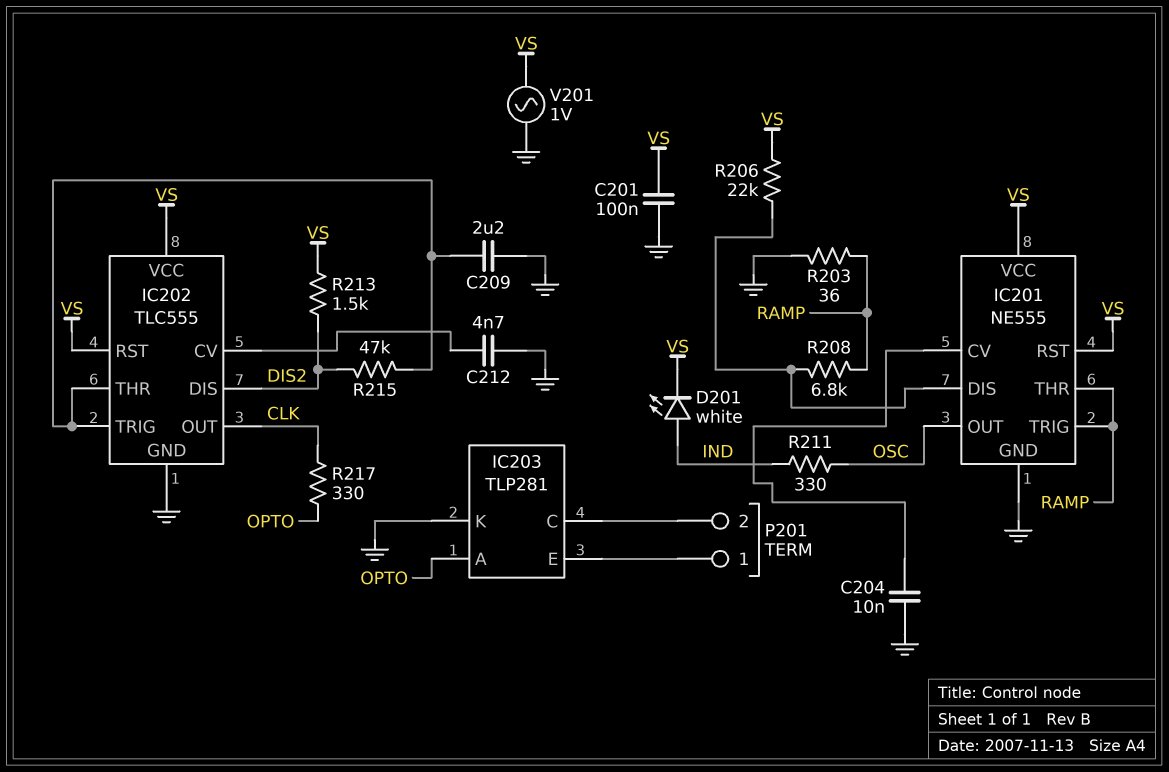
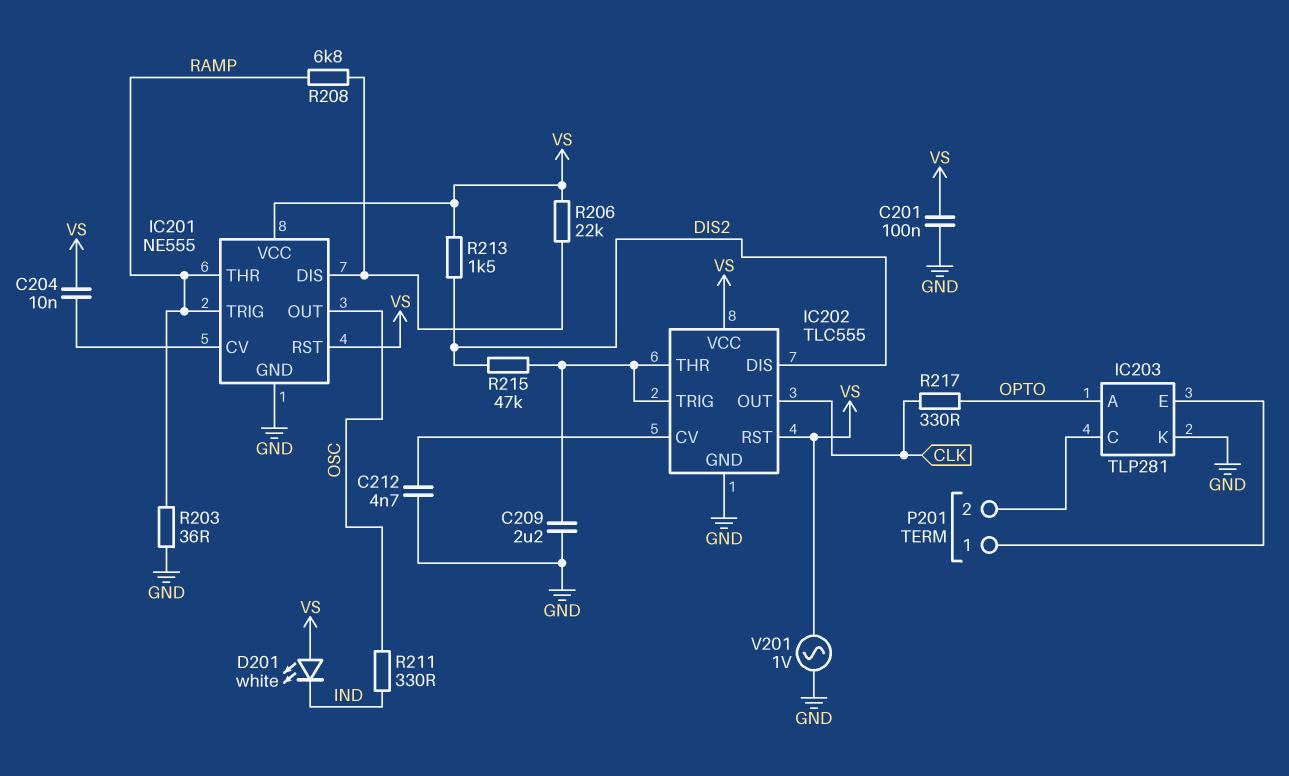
C204: 10nF (GND, IC201/CV) -> 10nF (IC201/CV, VS)
D201: LED white (A IND, K VS) -> LED white (A VS, K IND)

